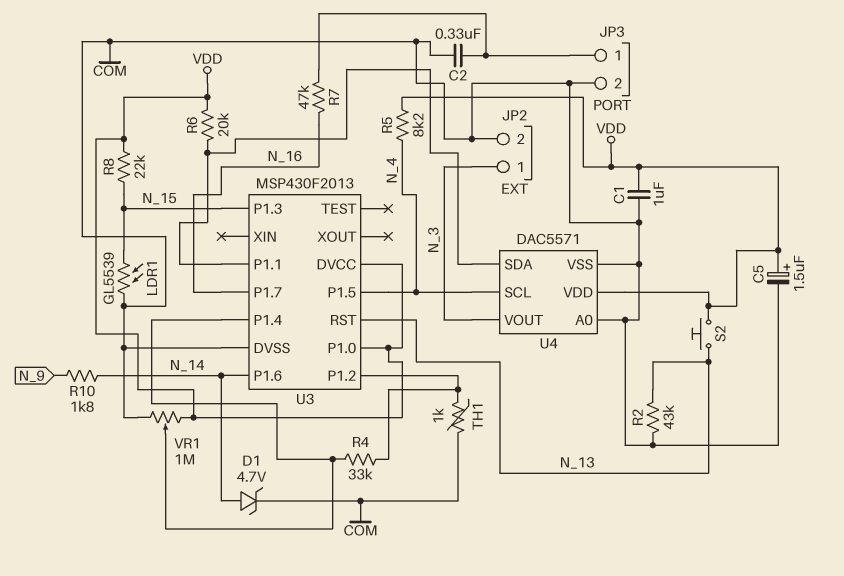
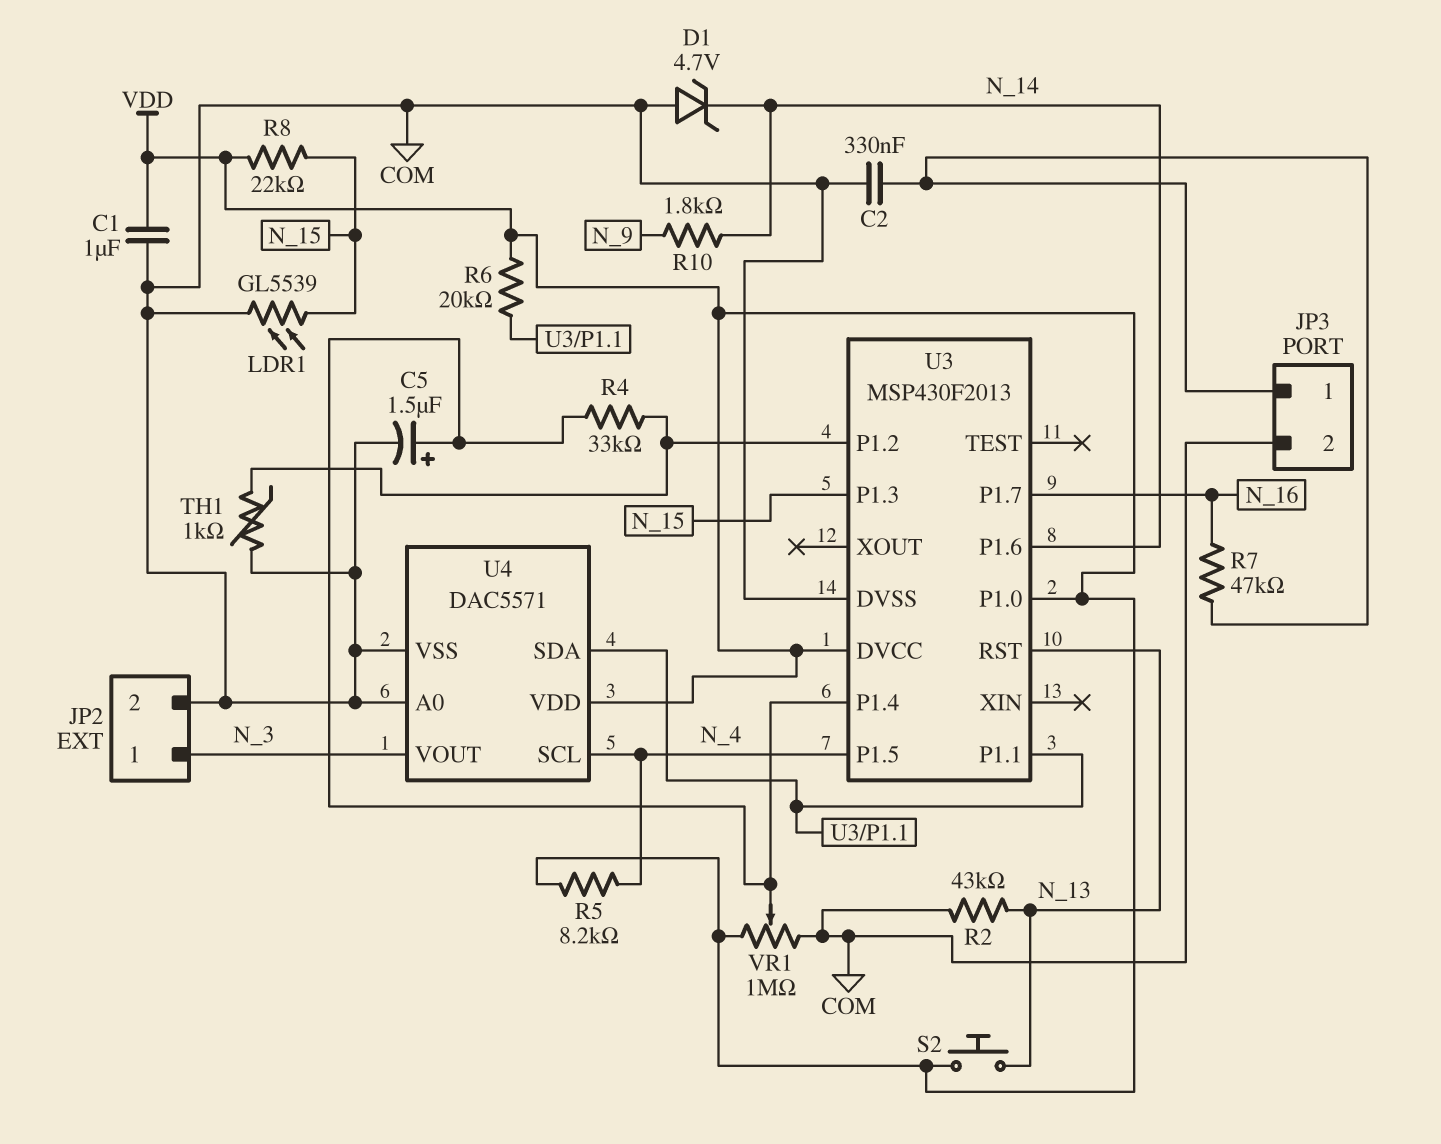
C5: 1.5uF (plus VDD, minus COM) -> 1.5uF (plus U3/P1.4, minus COM)
D1: zener 4.7V (A N_14, K COM) -> zener 4.7V (A COM, K N_14)

